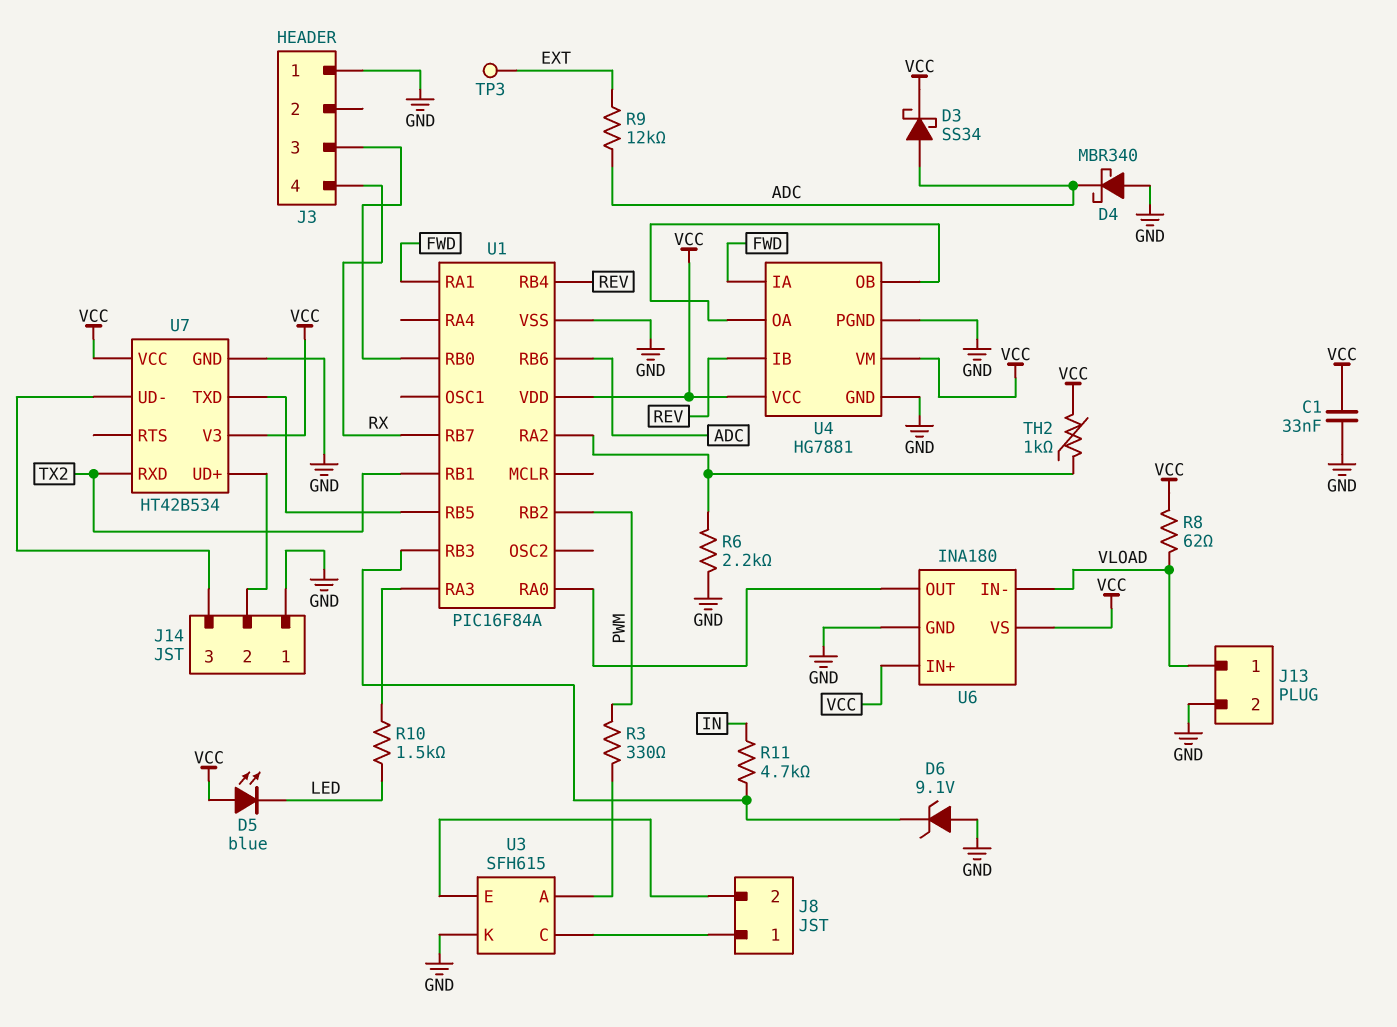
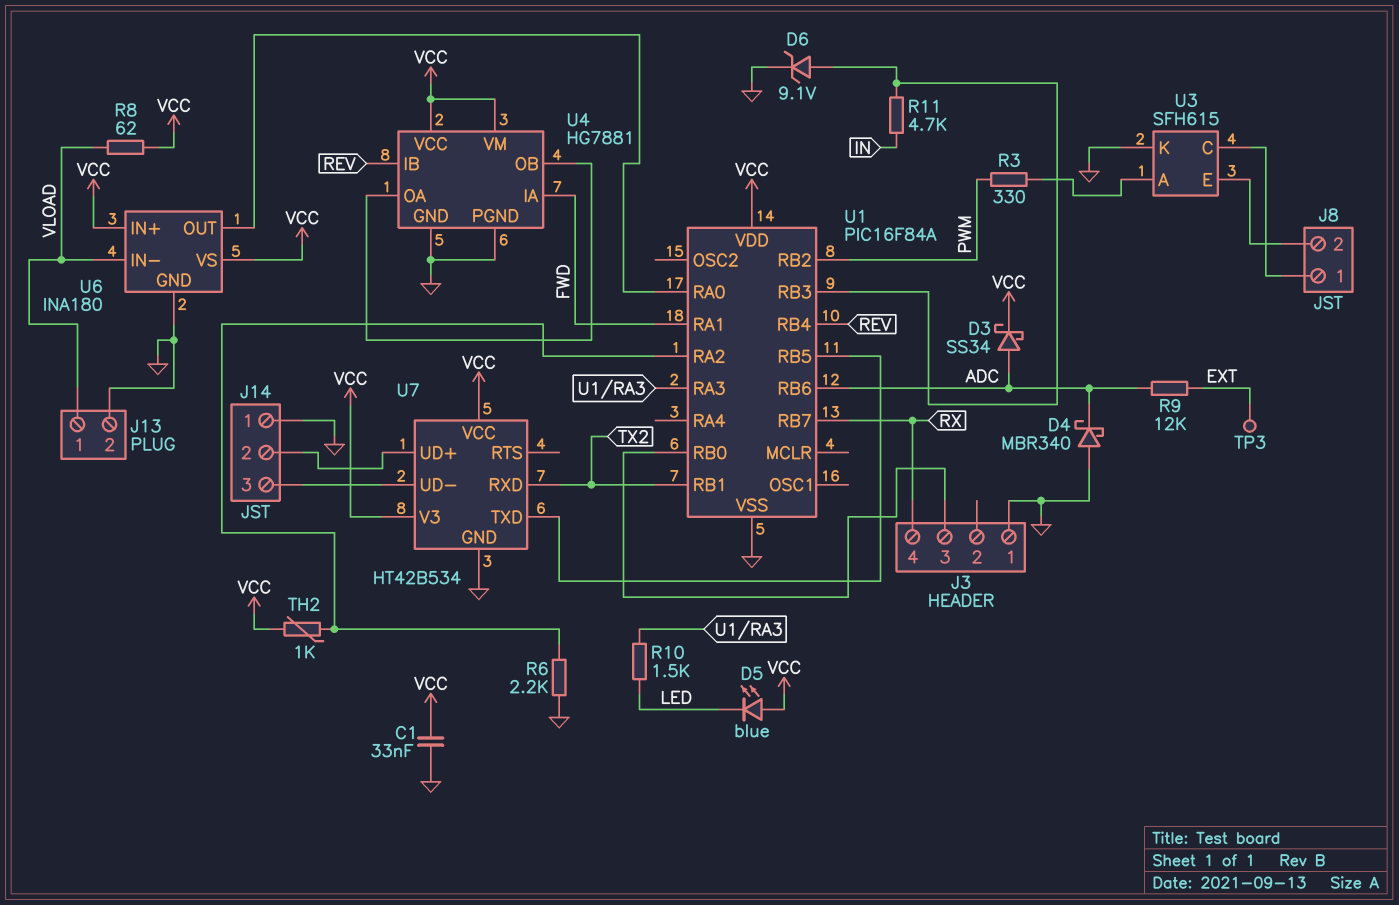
D6: zener 9.1V (A GND, K U1/RB3) -> zener 9.1V (A U1/RB3, K GND)

